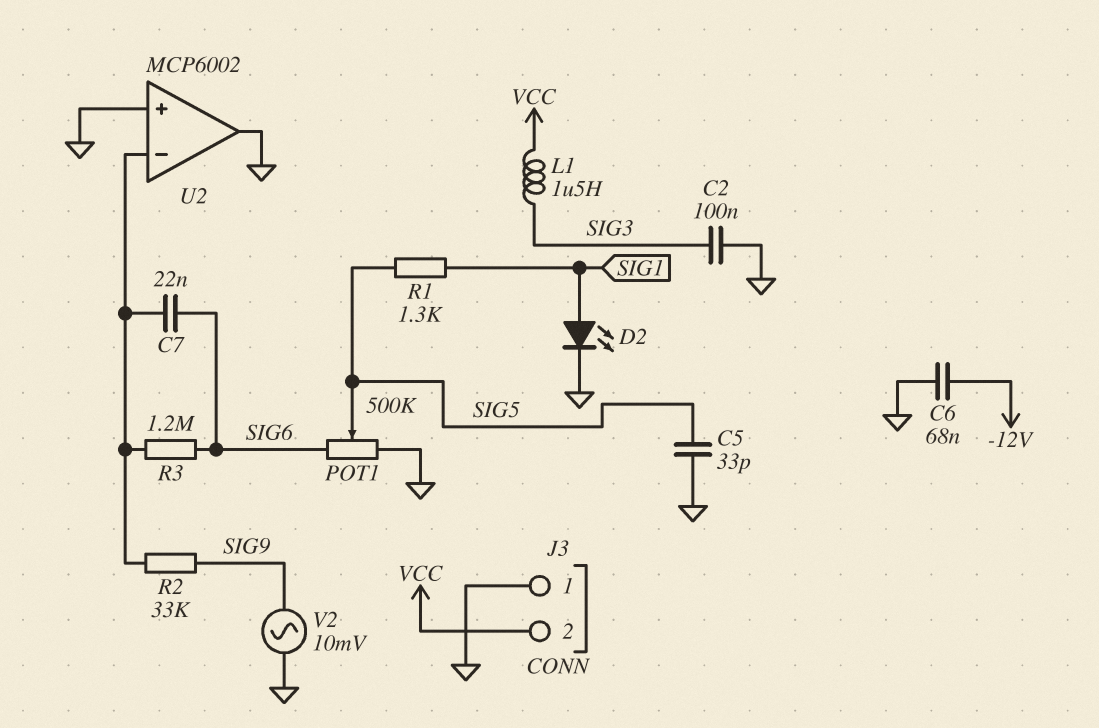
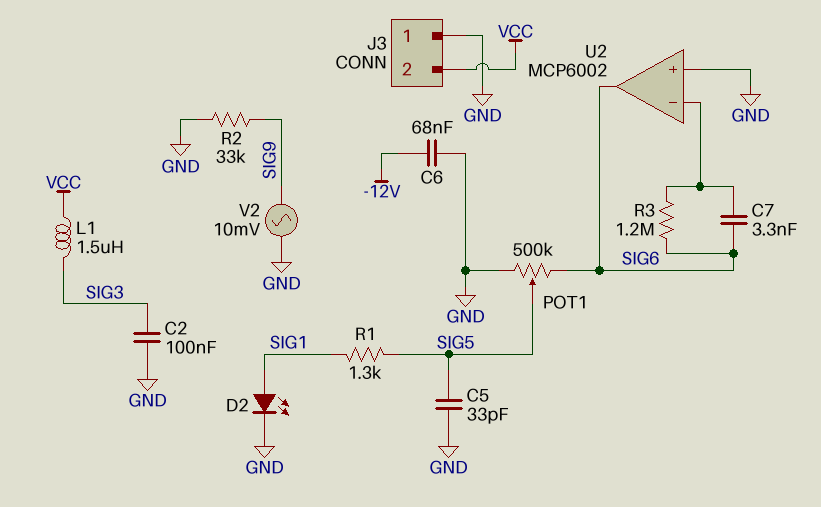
C7: 22nF (SIG6, U2/in-) -> 3.3nF (SIG6, U2/in-)
R2: 33k (SIG9, U2/in-) -> 33k (GND, SIG9)
U2 pin out: GND -> SIG6

